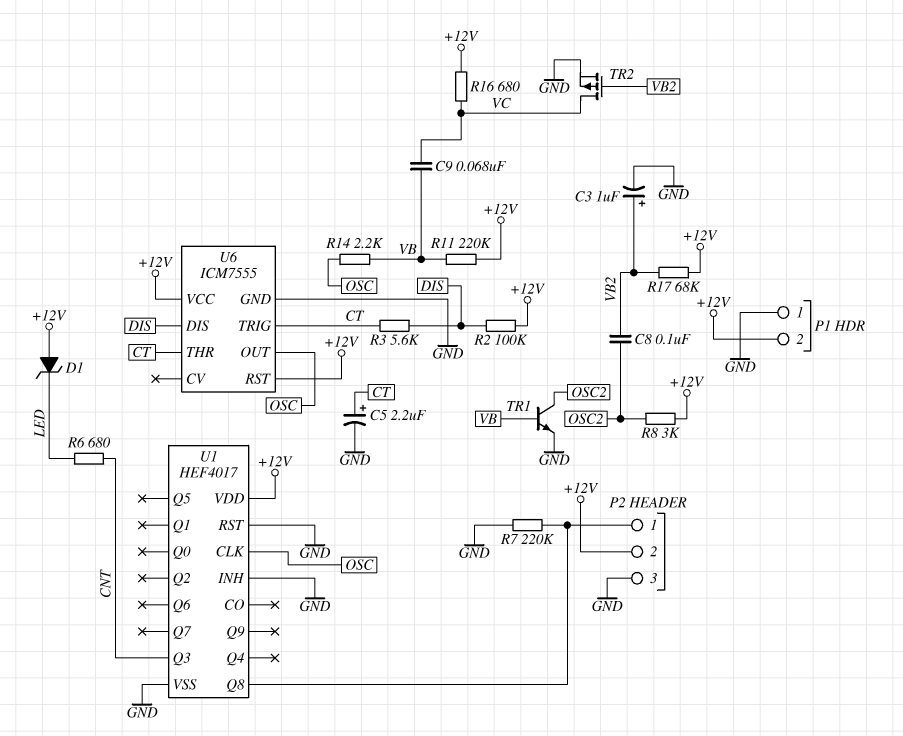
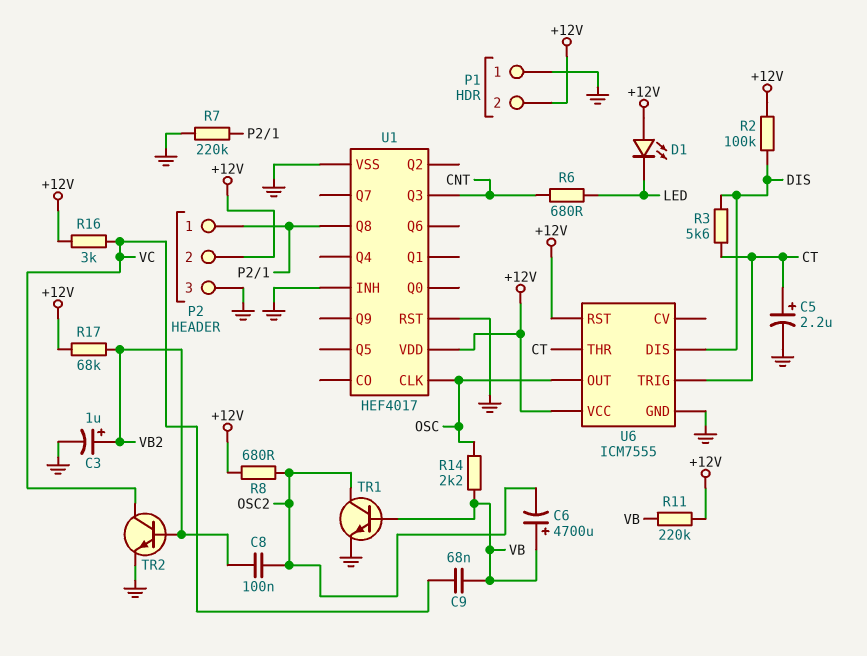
C6: none -> 4700uF (plus VB, minus OSC2)
D1: zener (A +12V, K LED) -> LED (A +12V, K LED)
R8: 3k (+12V, OSC2) -> 680 (+12V, OSC2)
R16: 680 (+12V, VC) -> 3k (+12V, VC)
TR2: PMOS (G VB2, D VC, S GND) -> NPN (B VB2, C VC, E GND)

